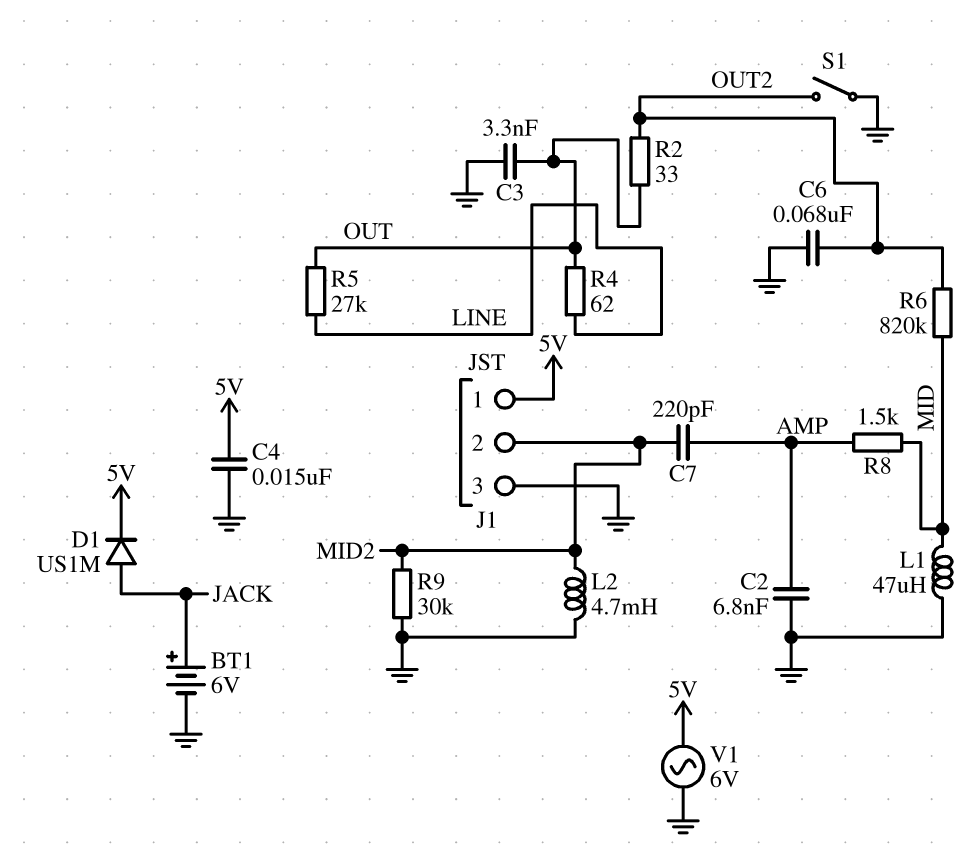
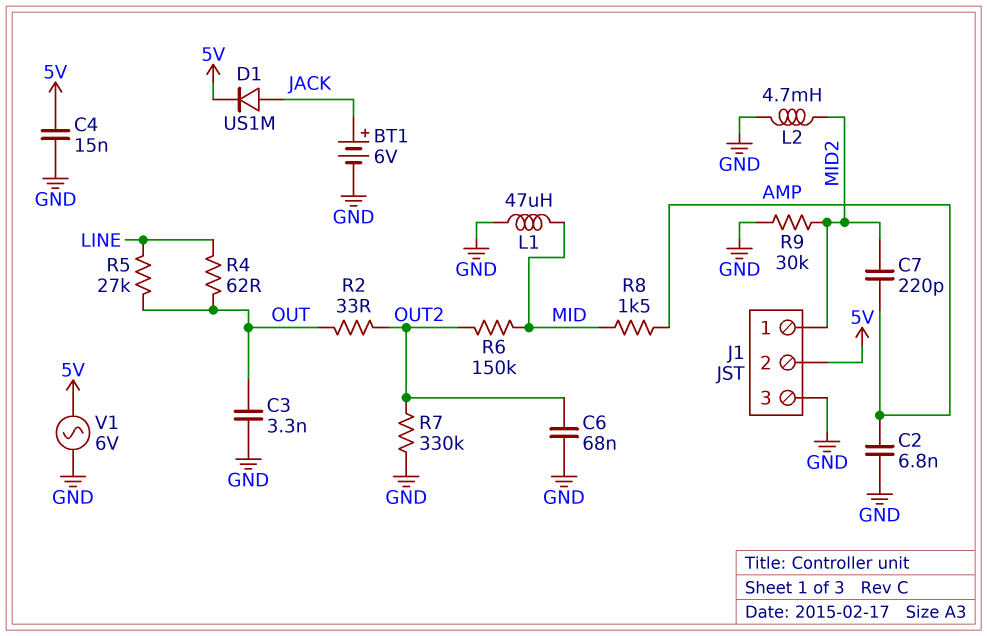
J1 pin 1: 5V -> MID2
J1 pin 2: MID2 -> 5V
R6: 820k (MID, OUT2) -> 150k (MID, OUT2)
R7: none -> 330k (GND, OUT2)
S1: switch (GND, OUT2) -> none

